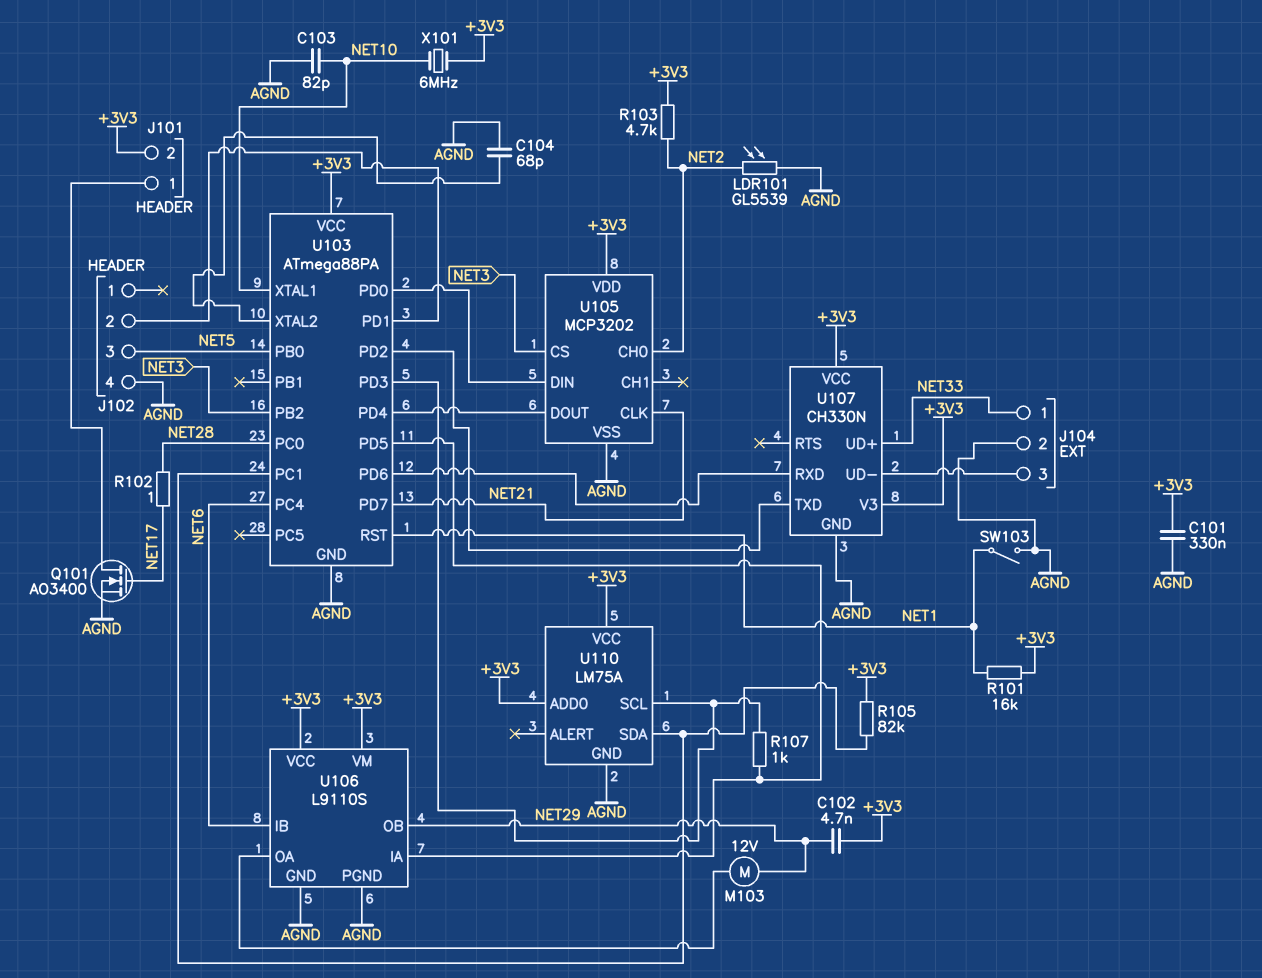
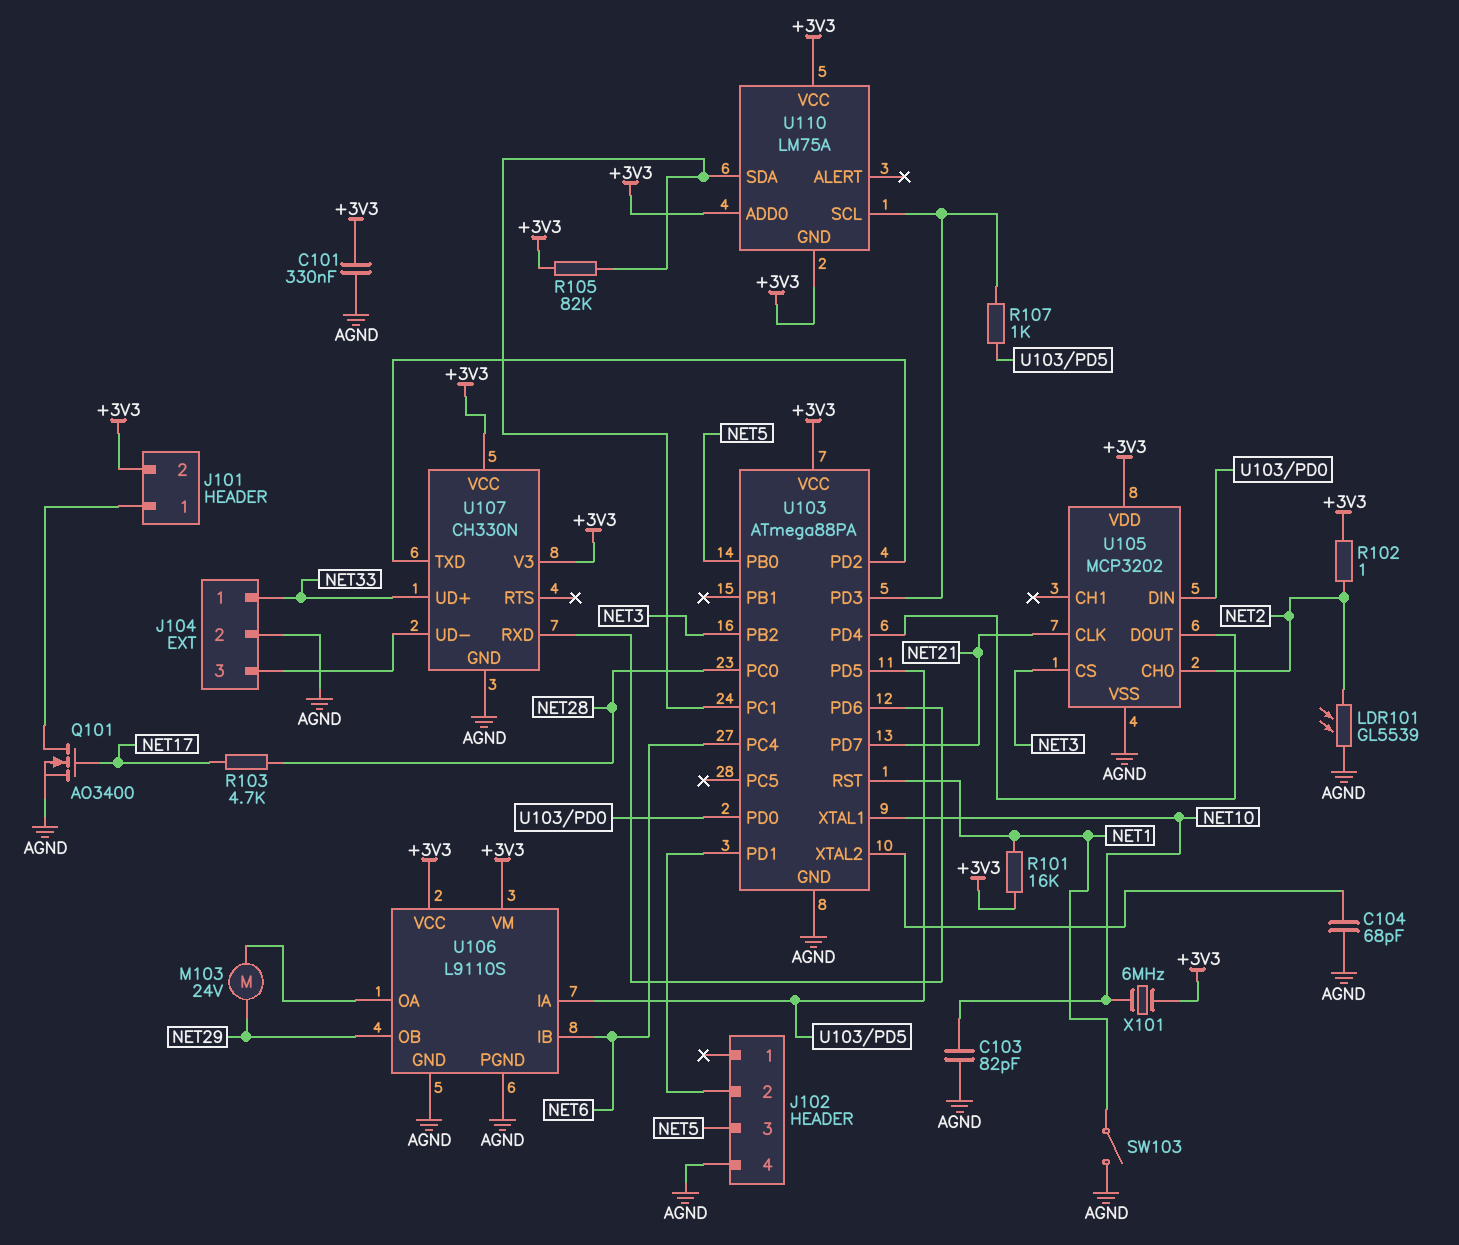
C102: 4.7nF (+3V3, NET29) -> none
M103: motor 12V (NET29, U106/OA) -> motor 24V (NET29, U106/OA)
R102: 1 (NET17, NET28) -> 1 (+3V3, NET2)
R103: 4.7k (+3V3, NET2) -> 4.7k (NET17, NET28)
U110 pin GND: AGND -> +3V3

